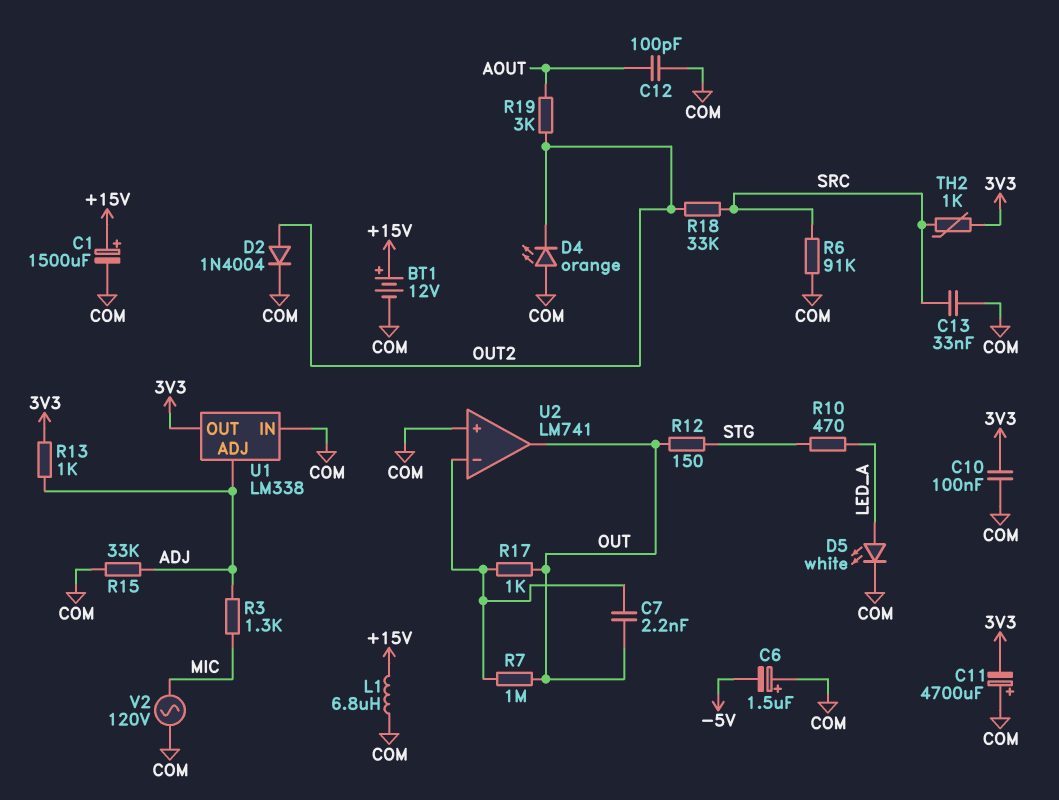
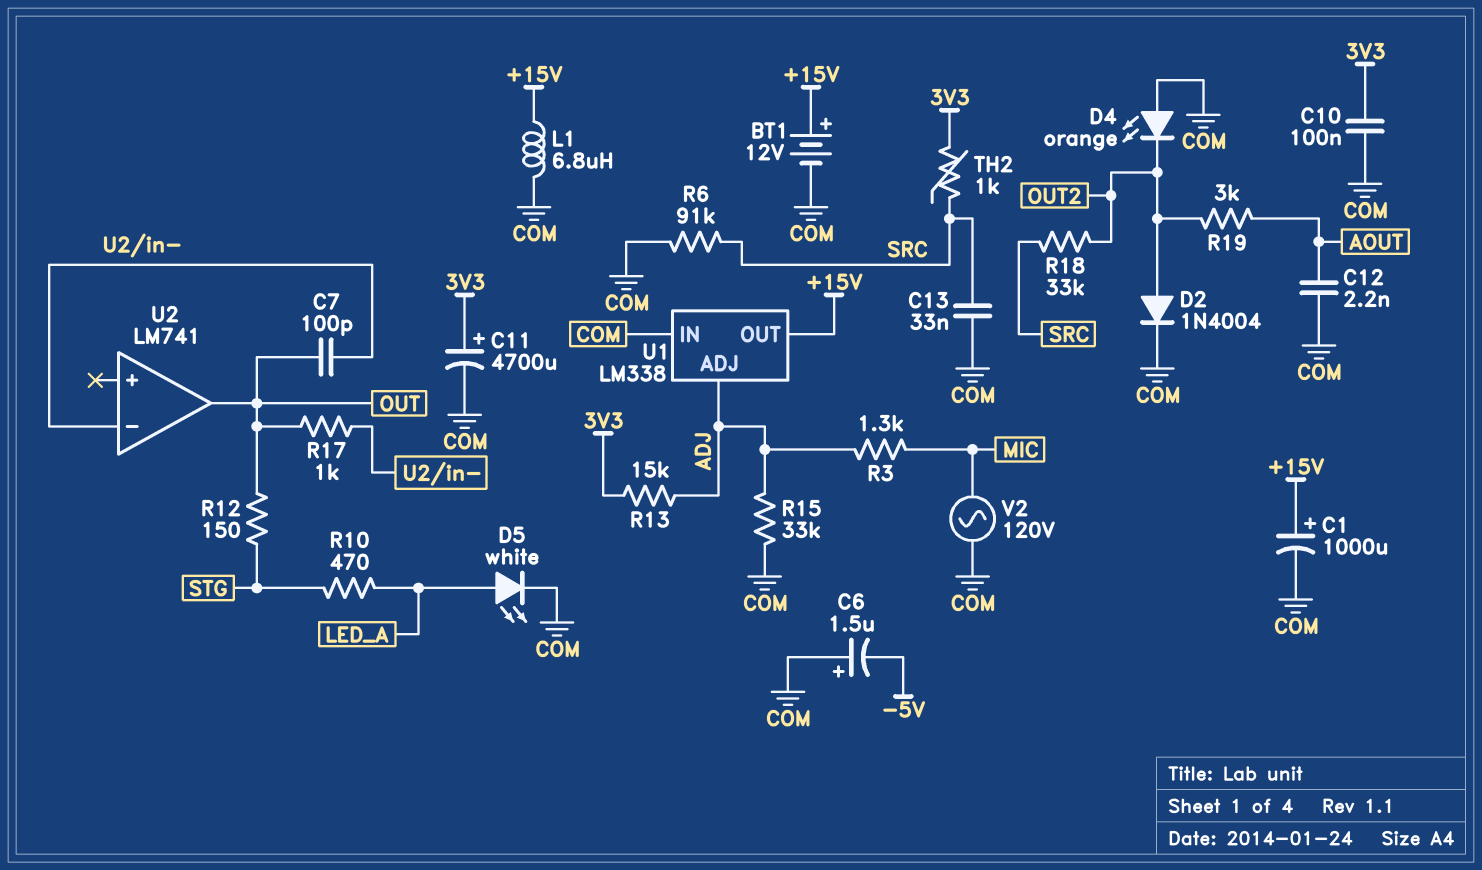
C1: 1500uF (plus +15V, minus COM) -> 1000uF (plus +15V, minus COM)
C7: 2.2nF (OUT, U2/in-) -> 100pF (OUT, U2/in-)
C11: 4700uF (plus COM, minus 3V3) -> 4700uF (plus 3V3, minus COM)
C12: 100pF (AOUT, COM) -> 2.2nF (AOUT, COM)
R7: 1M (OUT, U2/in-) -> none
R13: 1k (3V3, ADJ) -> 15k (3V3, ADJ)
U1 pin OUT: 3V3 -> +15V
U2 pin in+: COM -> none

